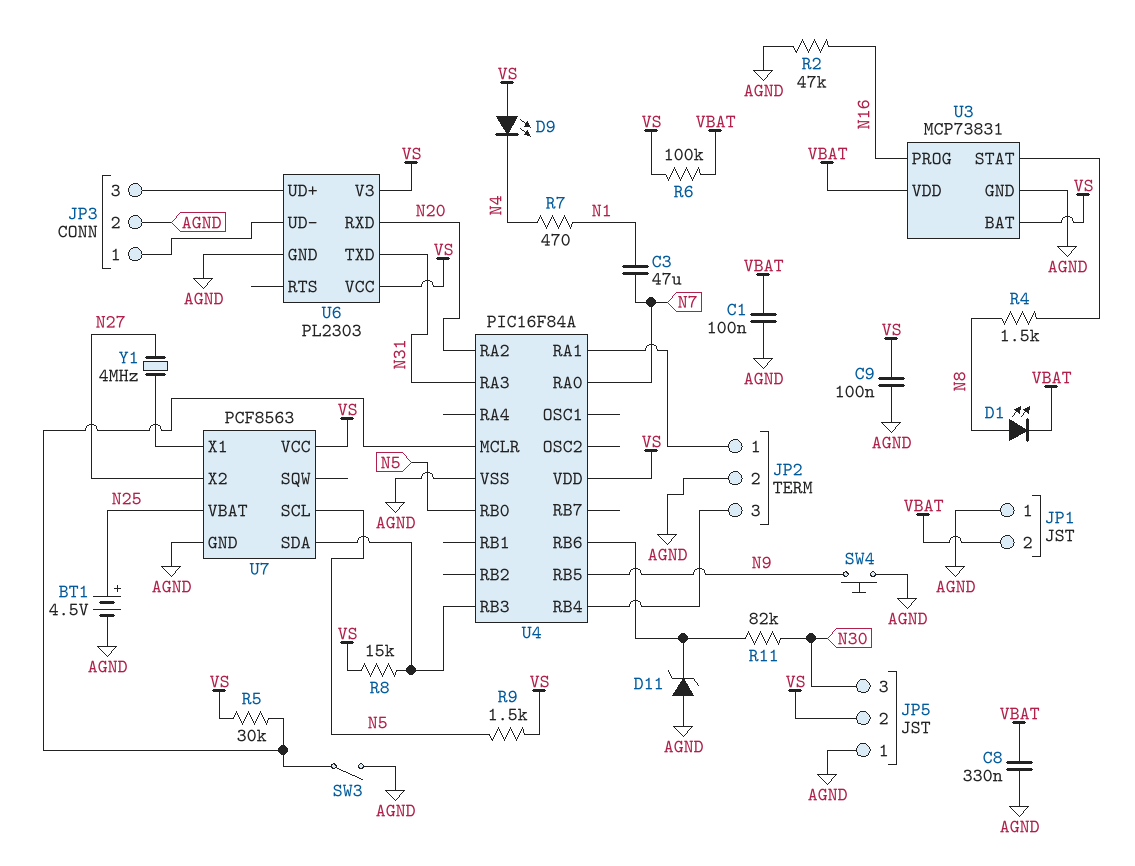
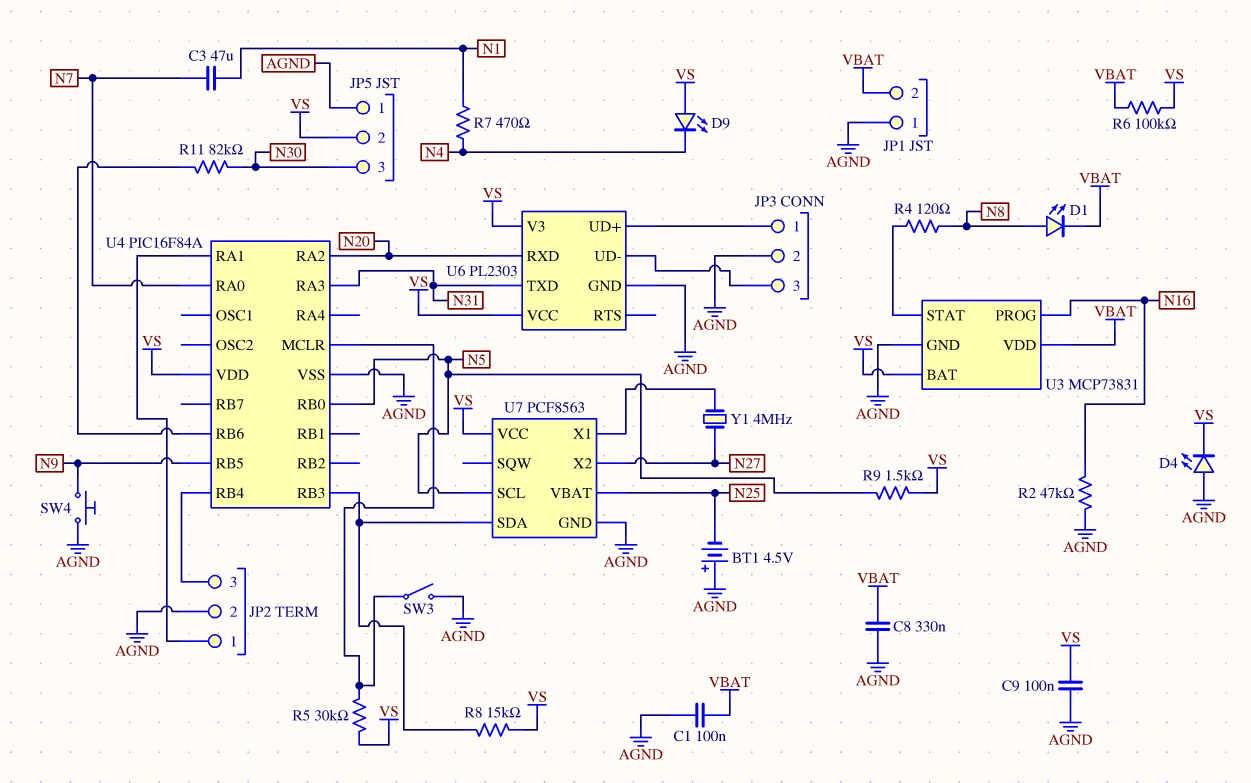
BT1: 4.5V (plus N25, minus AGND) -> 4.5V (plus AGND, minus N25)
D4: none -> LED (A AGND, K VS)
D11: zener (A AGND, K U4/RB6) -> none
R4: 1.5k (N8, U3/STAT) -> 120 (N8, U3/STAT)
U6 pin UD+: JP3/3 -> JP3/1
U6 pin UD-: JP3/1 -> JP3/3

